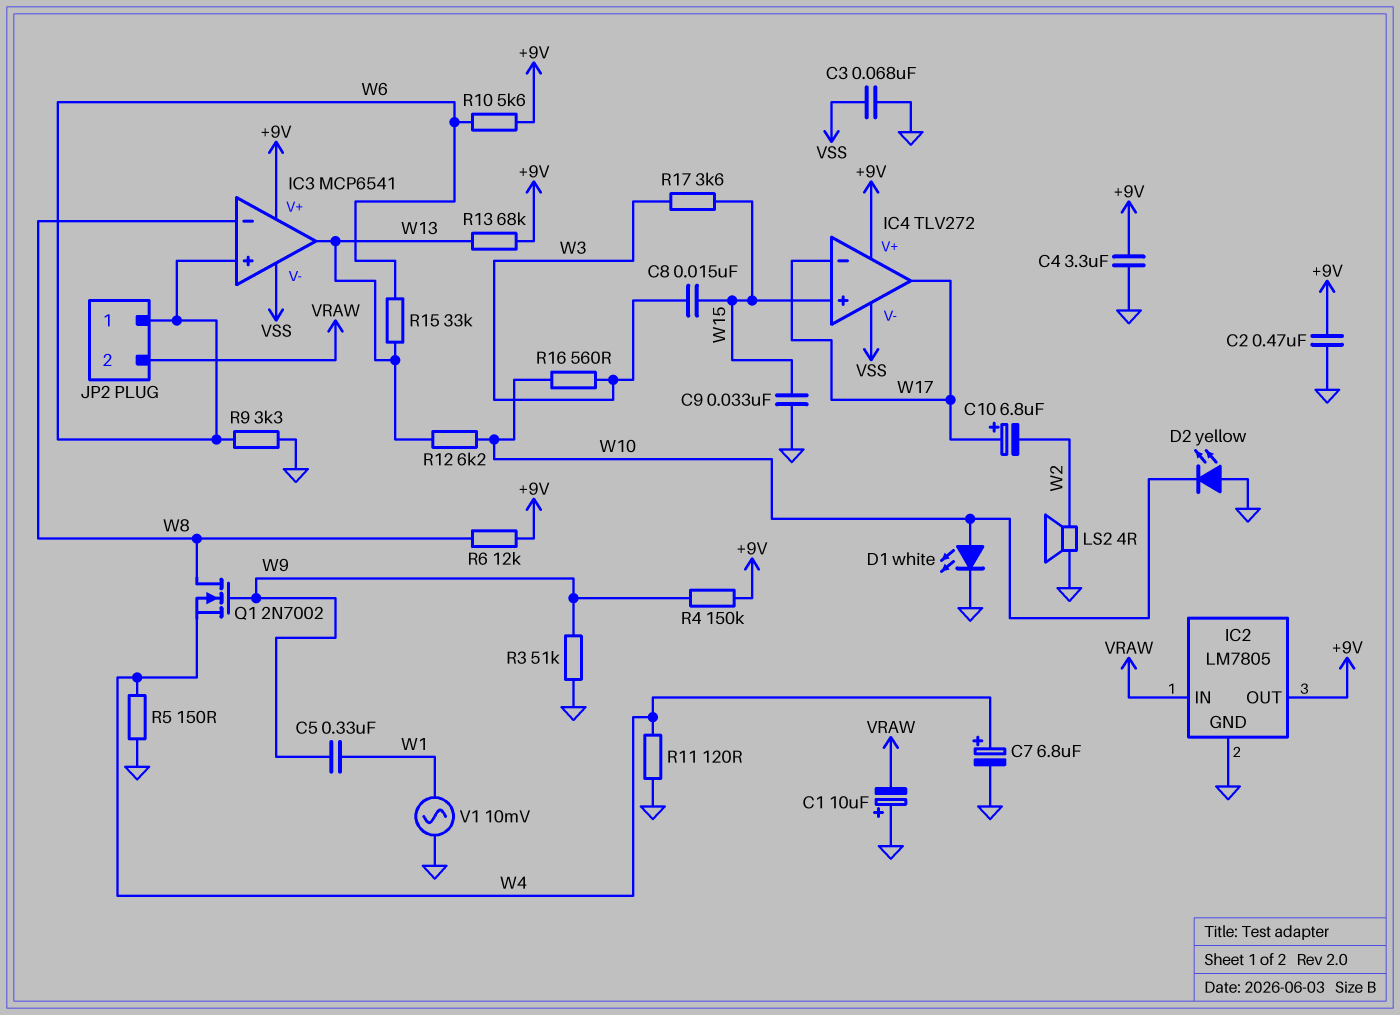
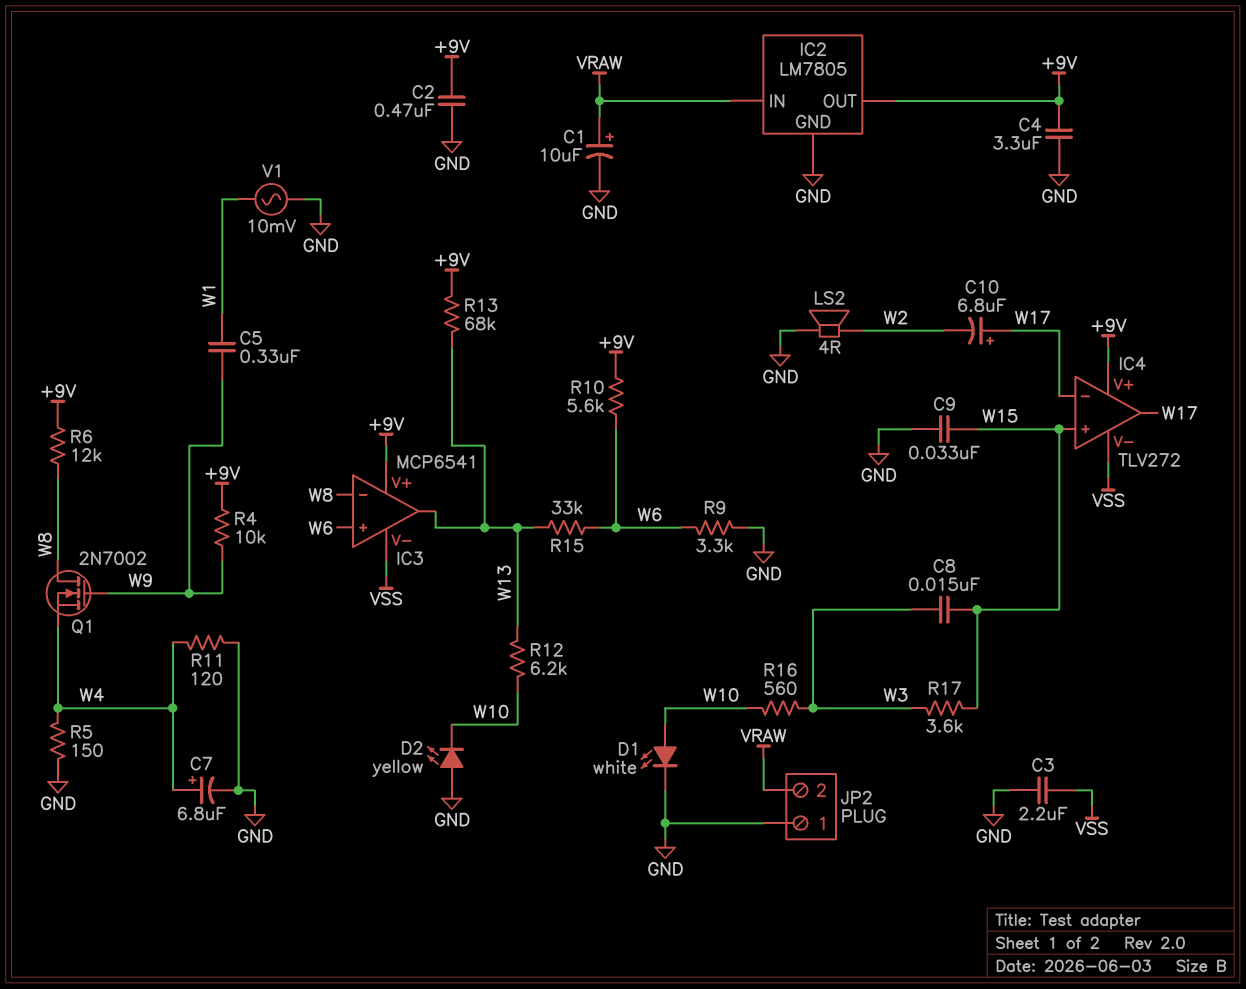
C1: 10uF (plus GND, minus VRAW) -> 10uF (plus VRAW, minus GND)
C3: 68nF (GND, VSS) -> 2.2uF (GND, VSS)
JP2 pin 1: W6 -> GND
R3: 51k (GND, W9) -> none
R4: 150k (+9V, W9) -> 10k (+9V, W9)

